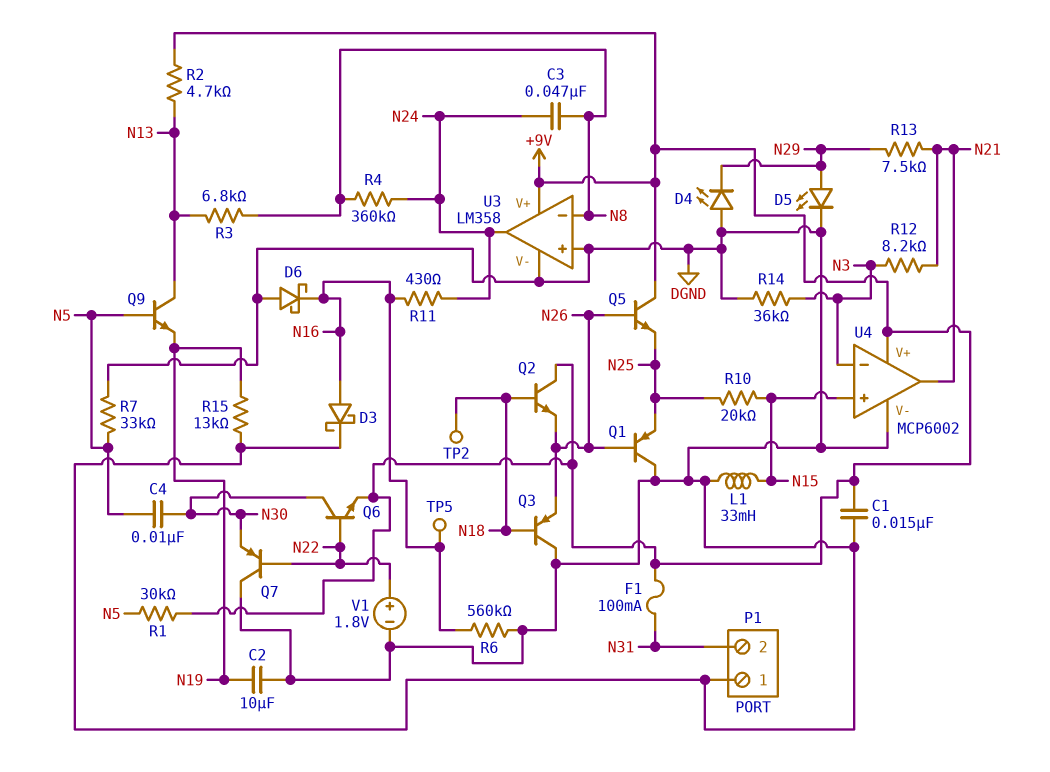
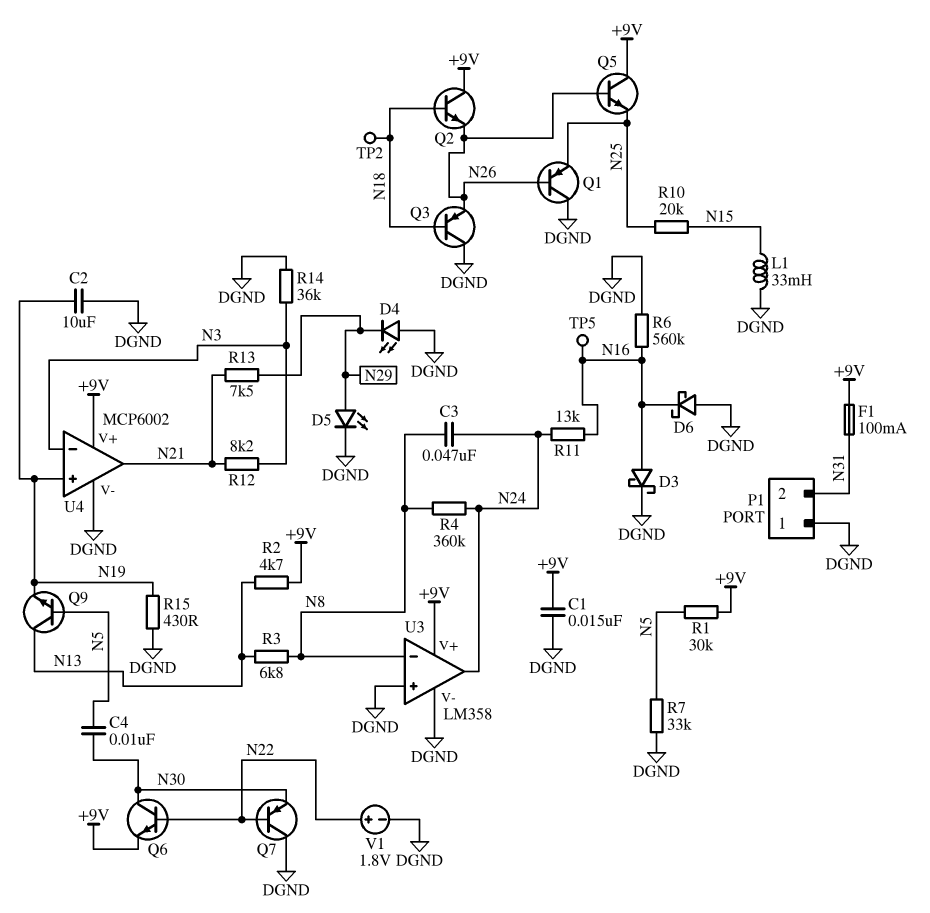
R11: 430 (N16, N24) -> 13k (N16, N24)
R15: 13k (DGND, N19) -> 430 (DGND, N19)
U4 pin in+: N15 -> N19

